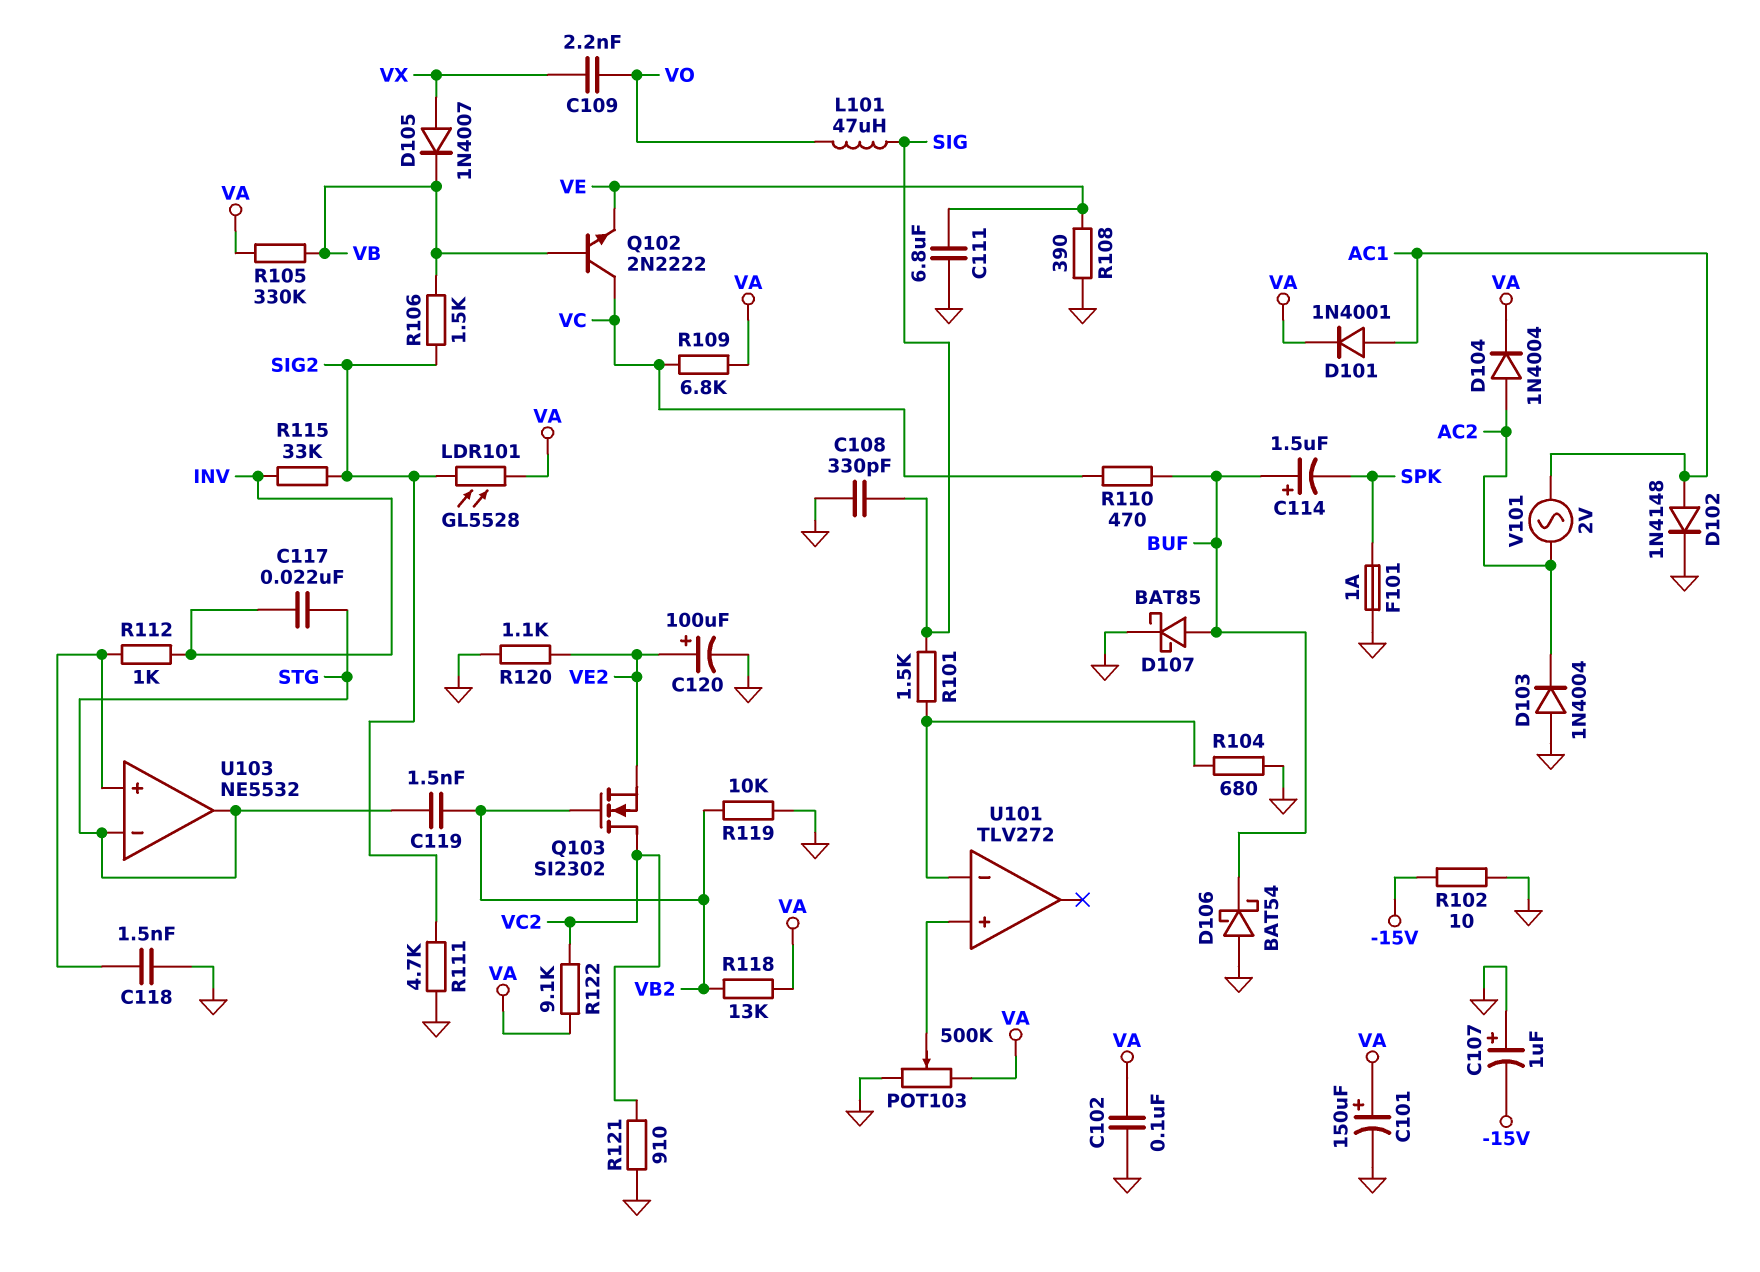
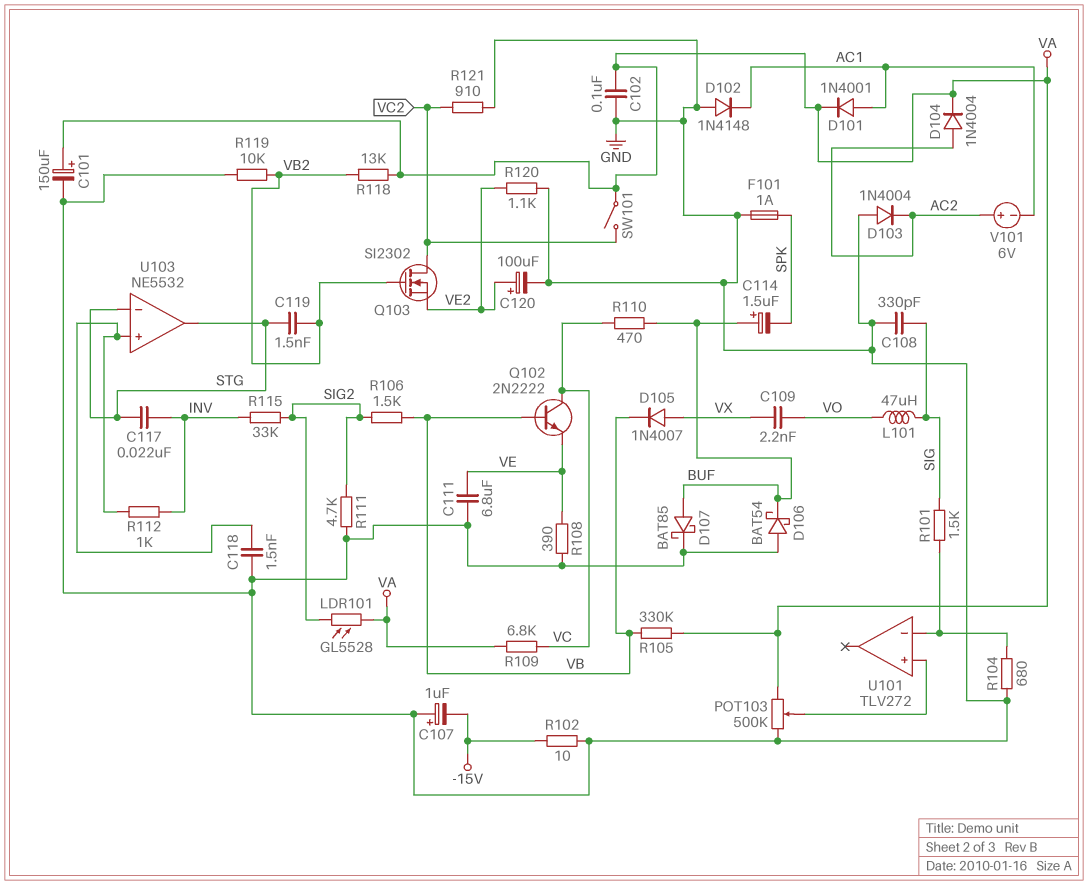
D102: diode 1N4148 (A AC1, K GND) -> diode 1N4148 (A GND, K AC1)
R122: 9.1k (VA, VC2) -> none
SW101: none -> switch (VA, VC2)
V101: AC 2V (AC1, AC2) -> 6V (plus AC2, minus AC1)

